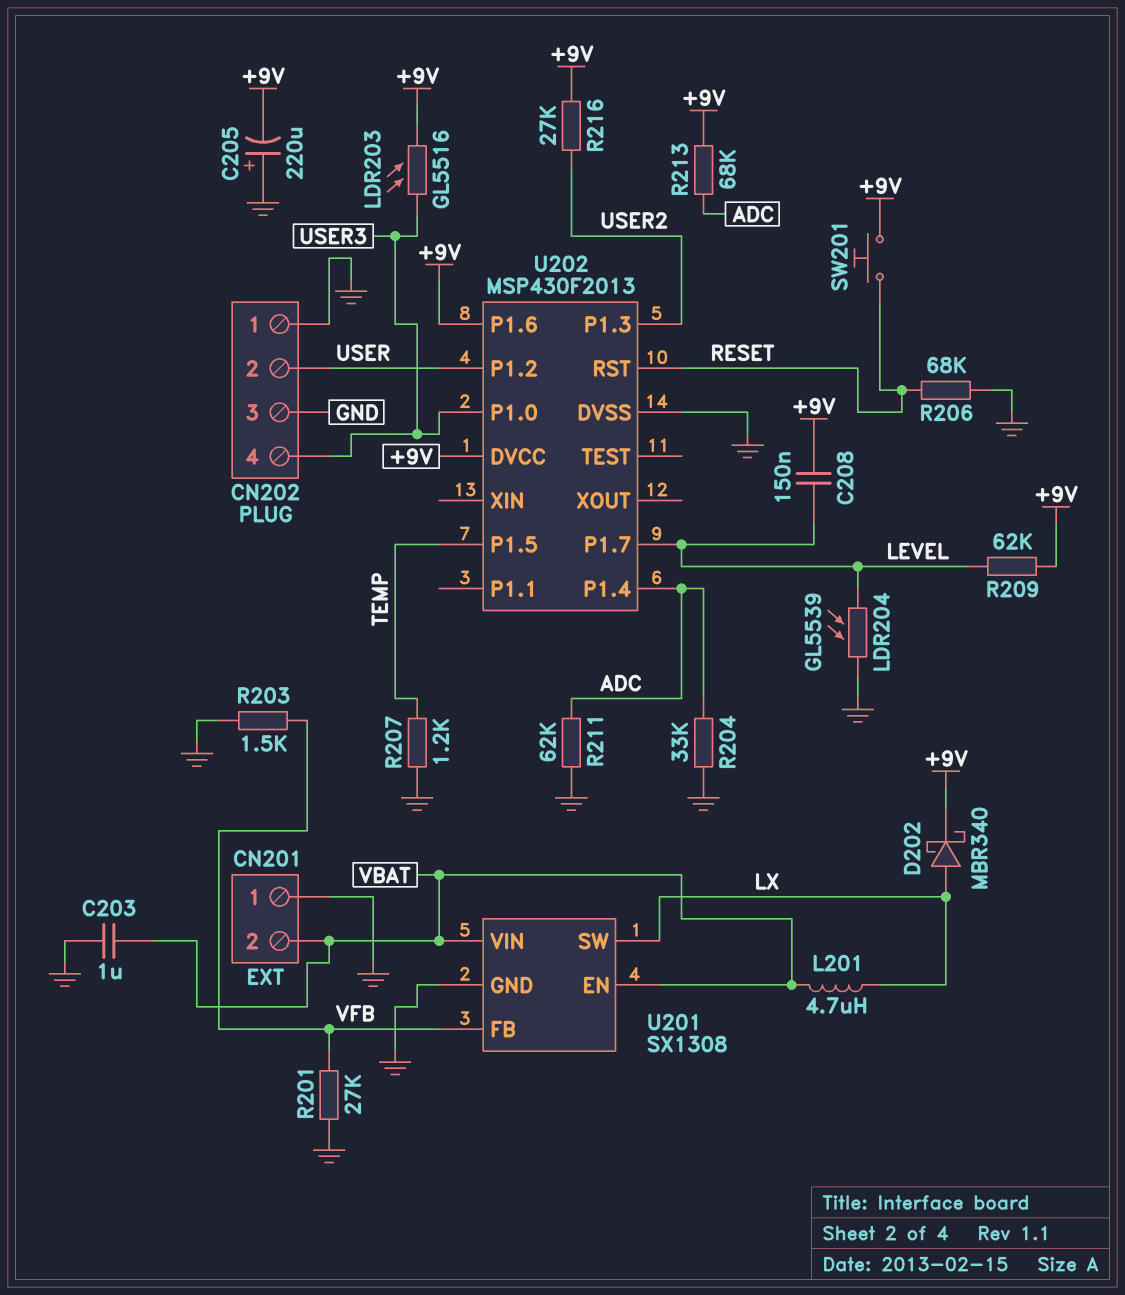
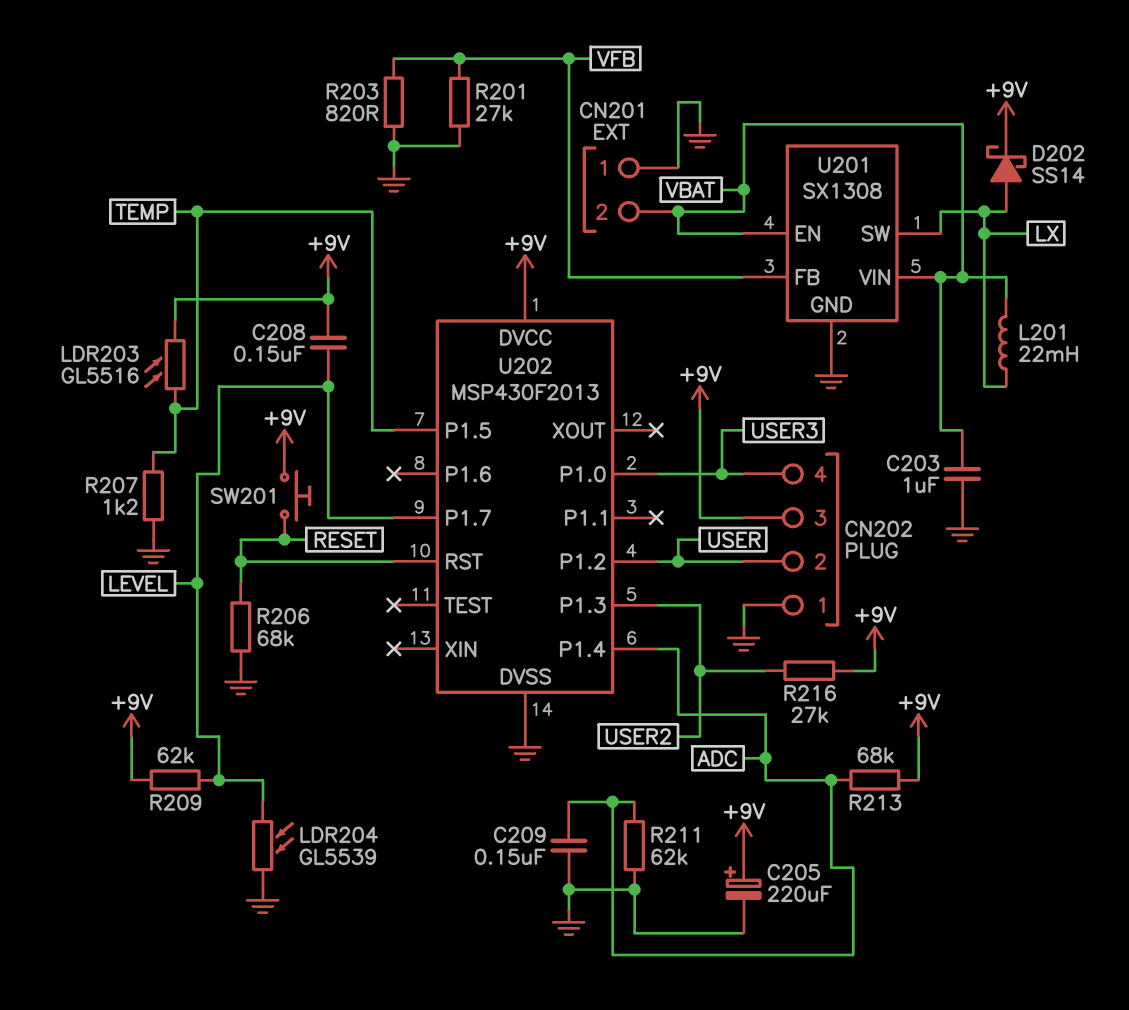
C205: 220uF (plus GND, minus +9V) -> 220uF (plus +9V, minus GND)
C209: none -> 150nF (ADC, GND)
CN202 pin 3: GND -> +9V
D202: schottky MBR340 (A LX, K +9V) -> schottky SS14 (A LX, K +9V)
L201: 4.7uH (LX, VBAT) -> 22mH (LX, VBAT)
LDR203: GL5516 (+9V, USER3) -> GL5516 (+9V, TEMP)
R203: 1.5k (GND, VFB) -> 820 (GND, VFB)
R204: 33k (ADC, GND) -> none
U202 pin P1.6: +9V -> none

